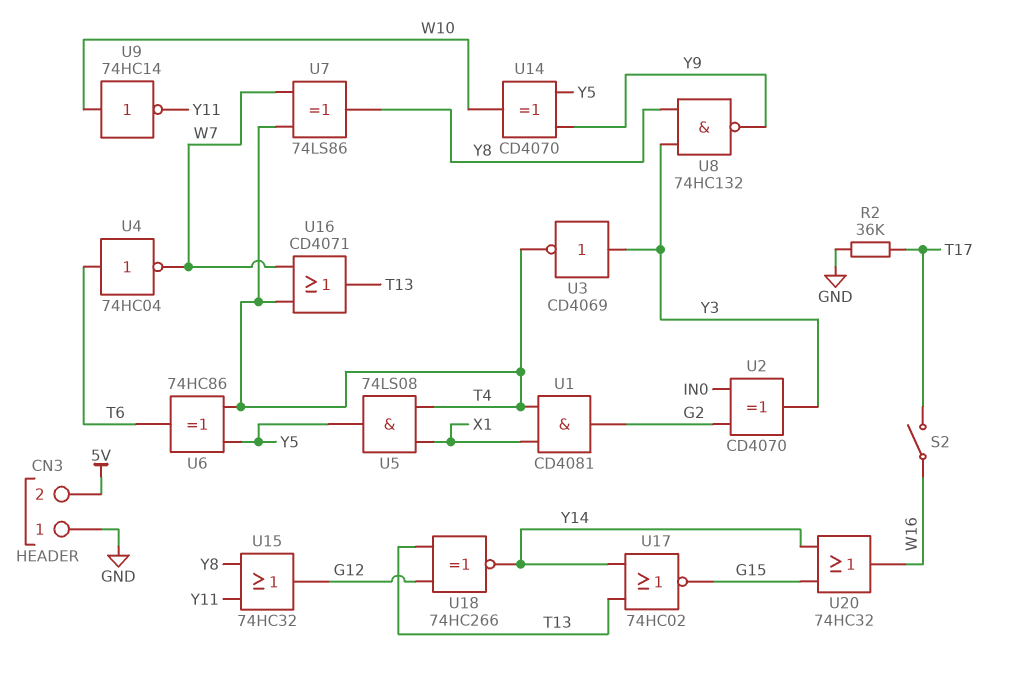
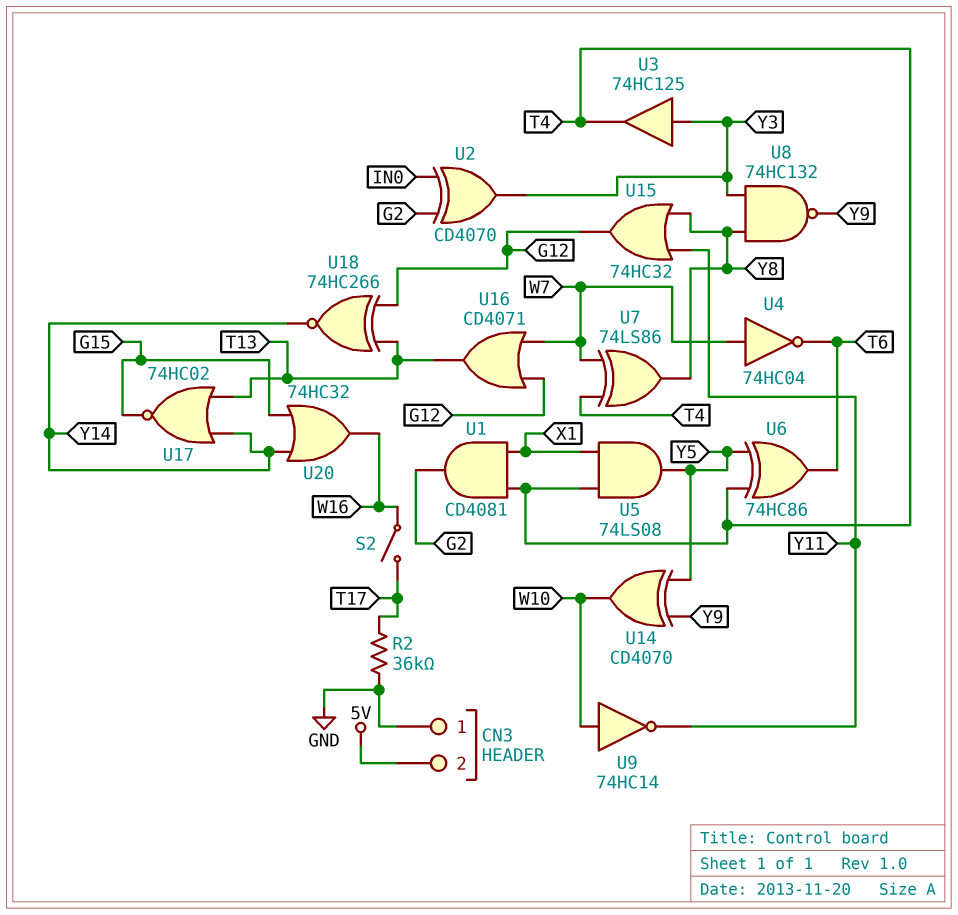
U3: NOT CD4069 (in Y3, out T4) -> buffer 74HC125 (in Y3, out T4)
U4: NOT 74HC04 (in T6, out W7) -> NOT 74HC04 (in W7, out T6)
U16: OR CD4071 (in T4, in W7, out T13) -> OR CD4071 (in G12, in W7, out T13)

